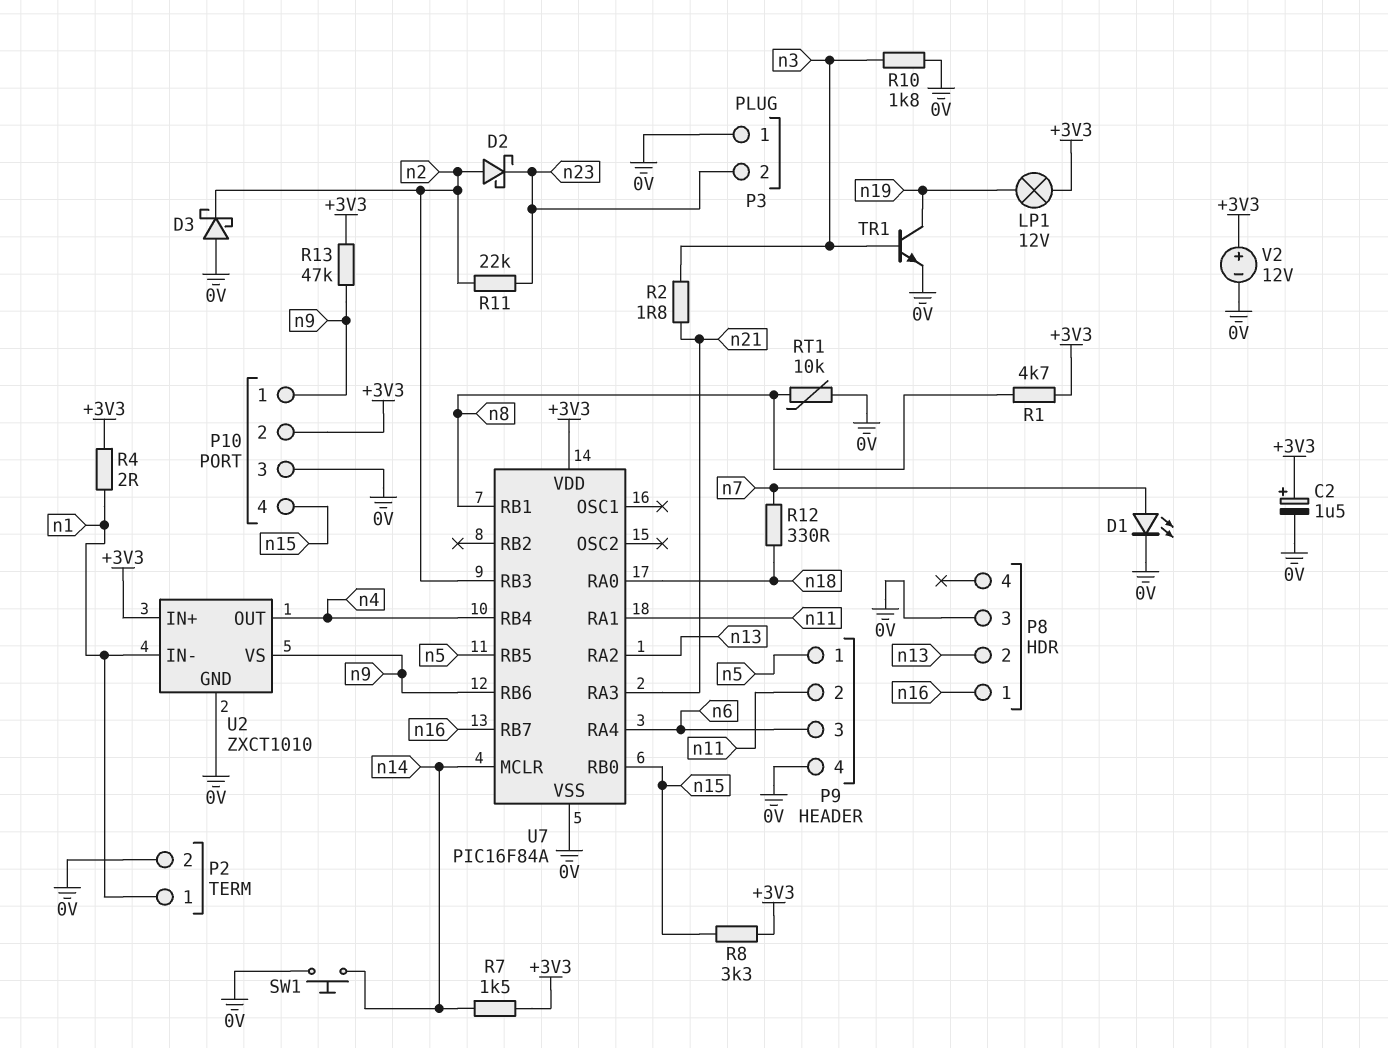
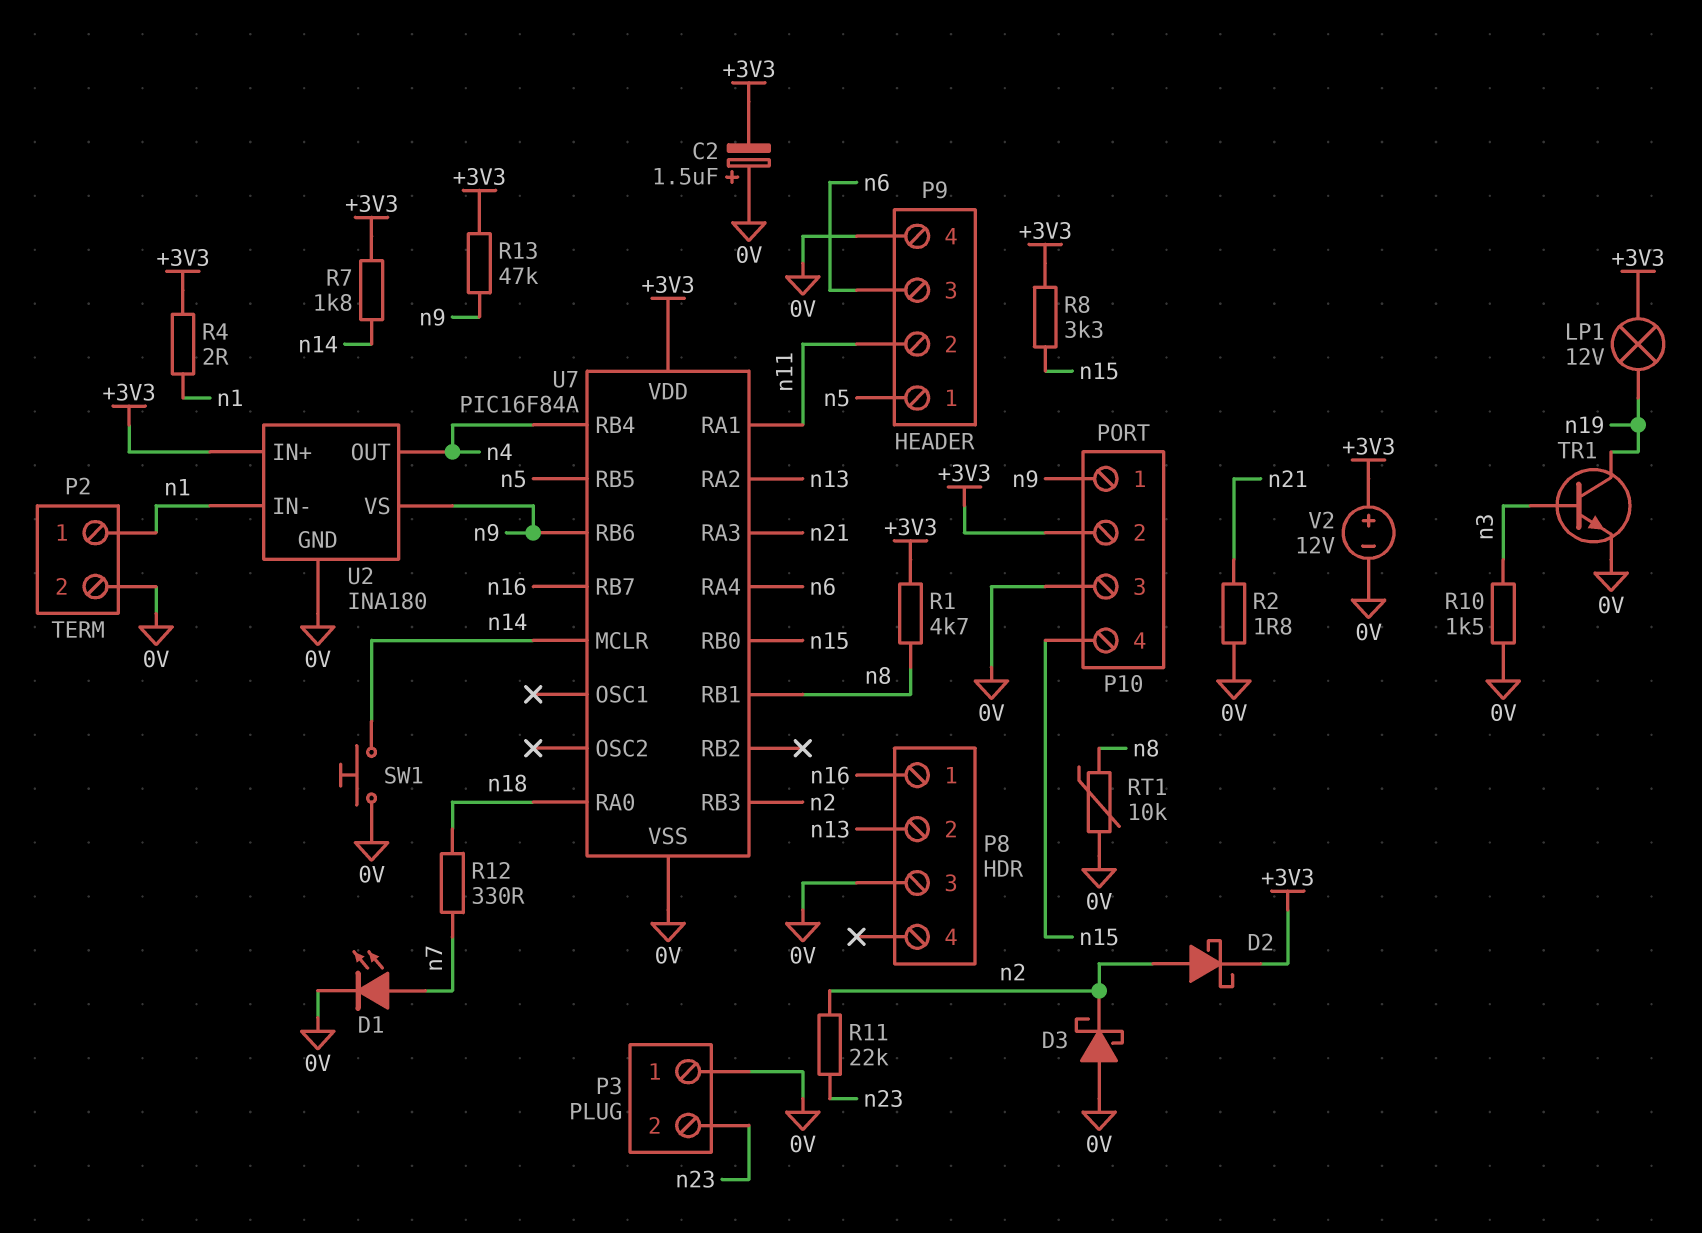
C2: 1.5uF (plus +3V3, minus 0V) -> 1.5uF (plus 0V, minus +3V3)
D2: schottky (A n2, K n23) -> schottky (A n2, K +3V3)
R2: 1.8 (n3, n21) -> 1.8 (0V, n21)
R7: 1.5k (+3V3, n14) -> 1.8k (+3V3, n14)
R10: 1.8k (0V, n3) -> 1.5k (0V, n3)
U2: ZXCT1010 -> INA180

